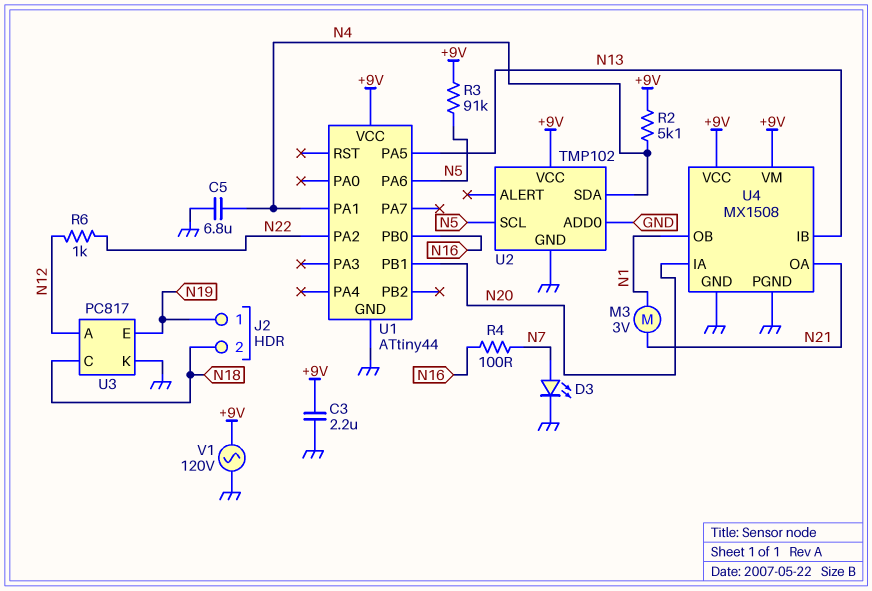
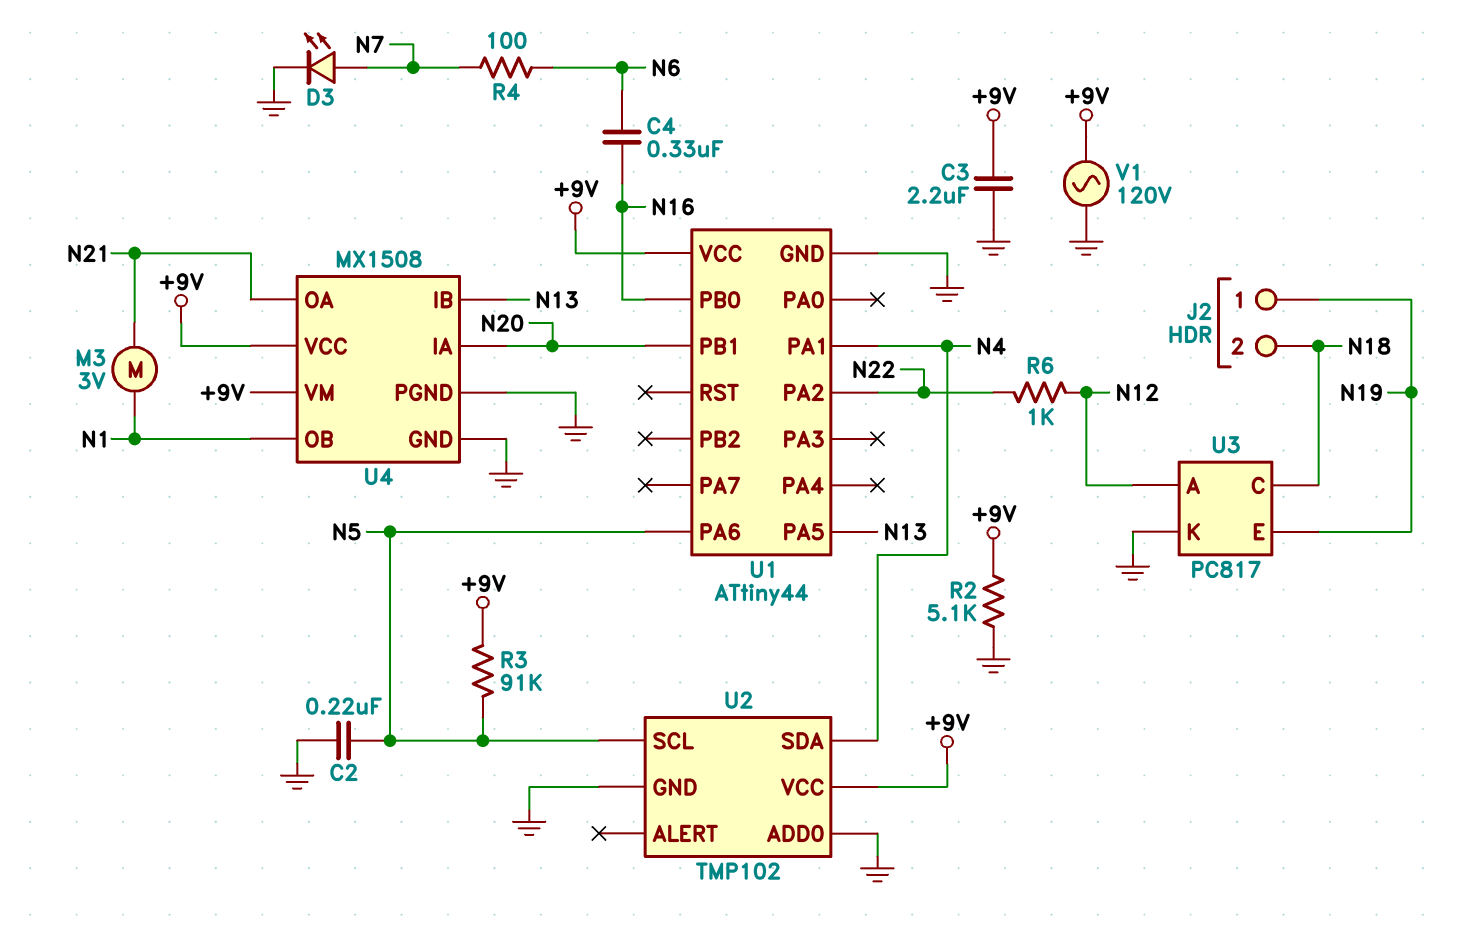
C2: none -> 220nF (GND, N5)
C4: none -> 330nF (N6, N16)
C5: 6.8uF (GND, N4) -> none
R2: 5.1k (+9V, N4) -> 5.1k (+9V, GND)
R4: 100 (N7, N16) -> 100 (N6, N7)

